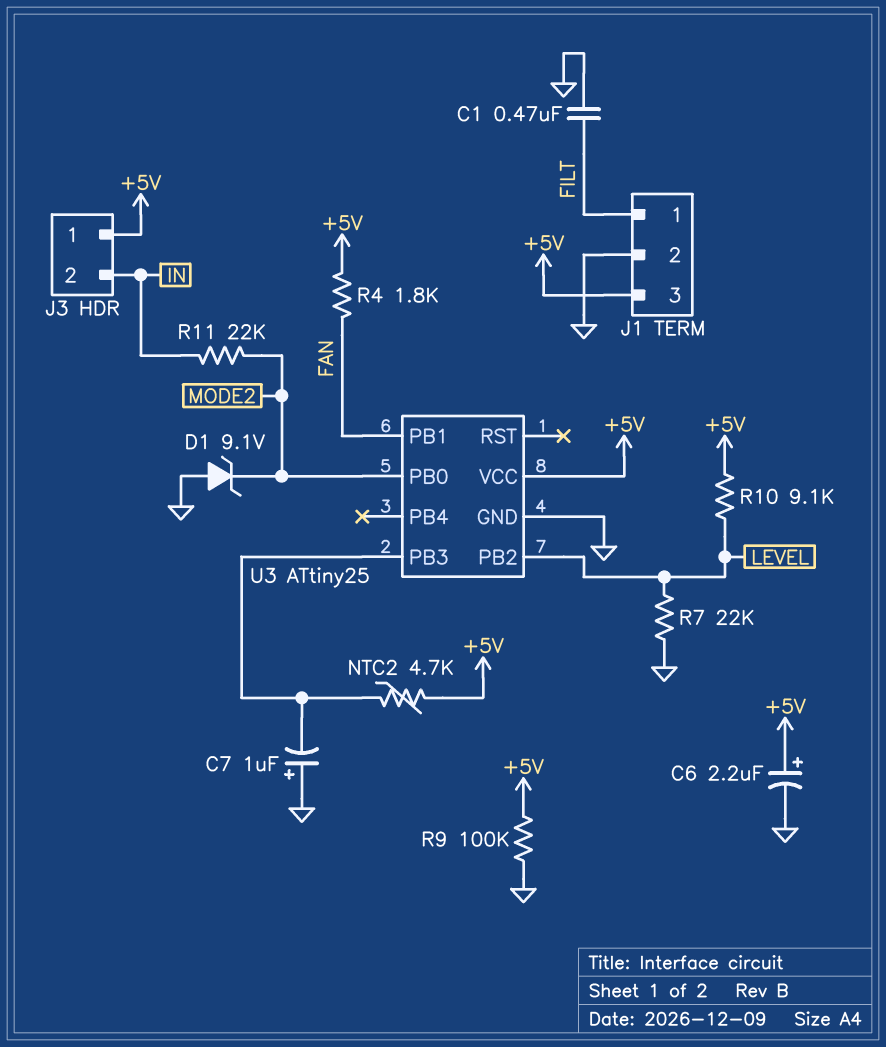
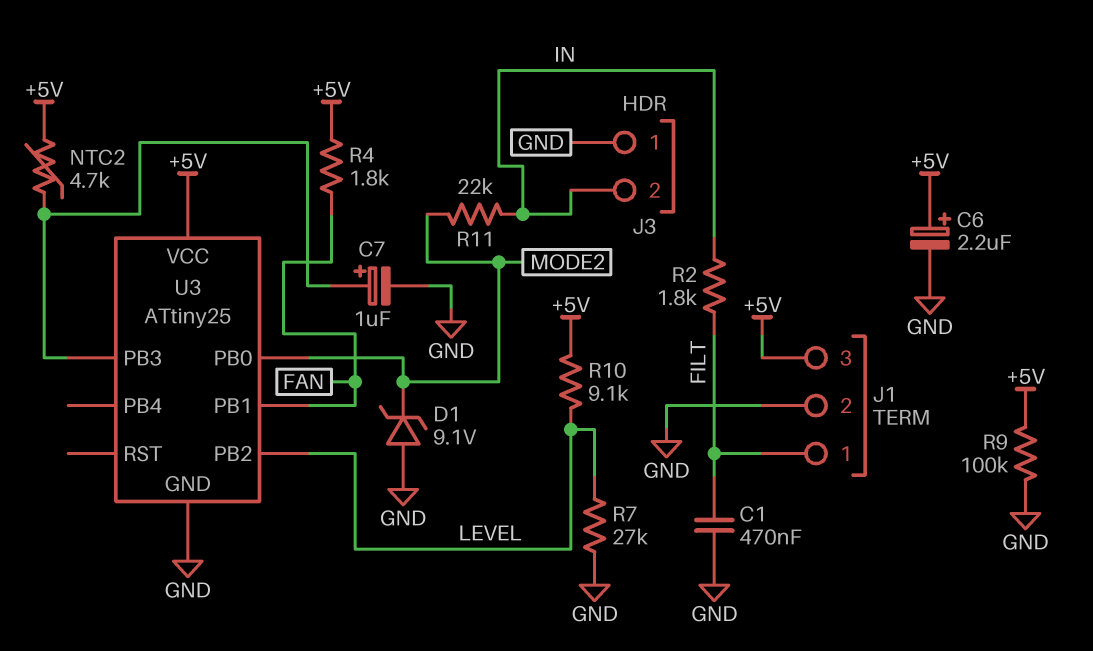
C7: 1uF (plus GND, minus U3/PB3) -> 1uF (plus U3/PB3, minus GND)
J3 pin 1: +5V -> GND
R2: none -> 1.8k (FILT, IN)
R7: 22k (GND, LEVEL) -> 27k (GND, LEVEL)

